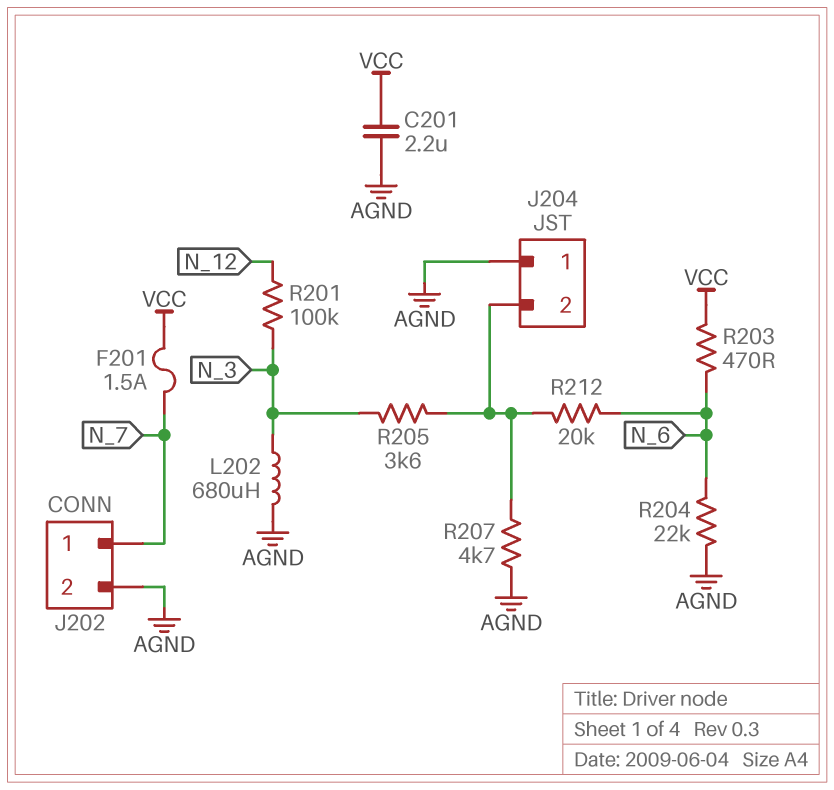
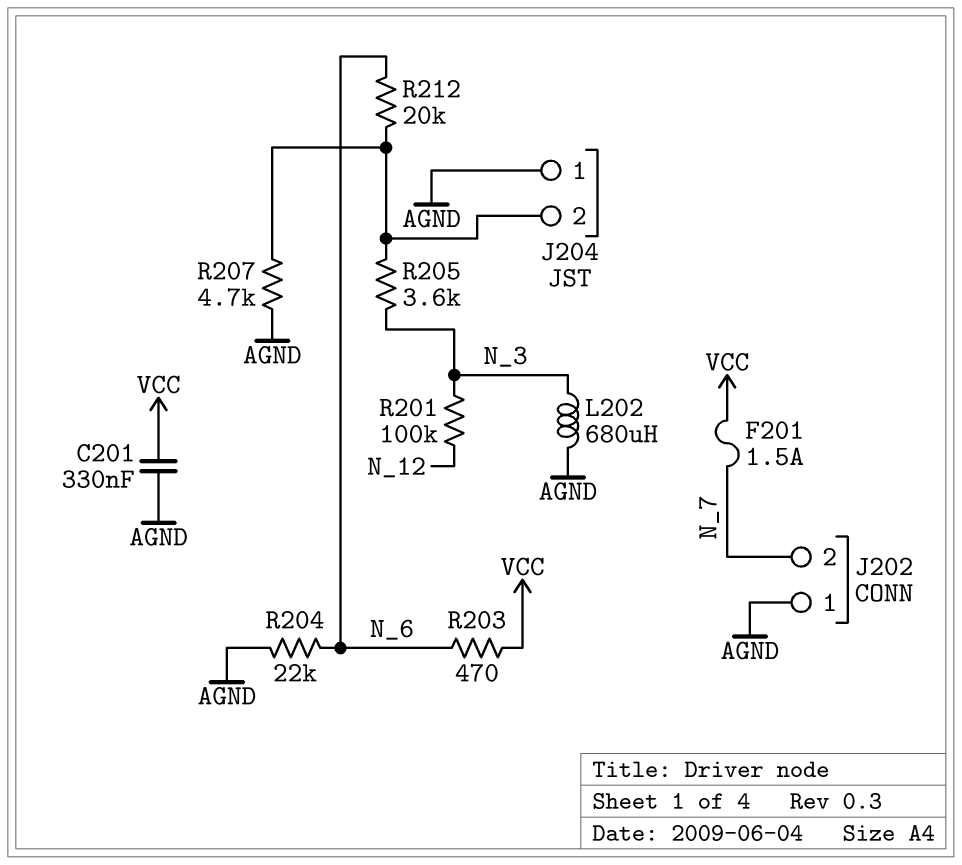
C201: 2.2uF (AGND, VCC) -> 330nF (AGND, VCC)
J202 pin 1: N_7 -> AGND
J202 pin 2: AGND -> N_7

